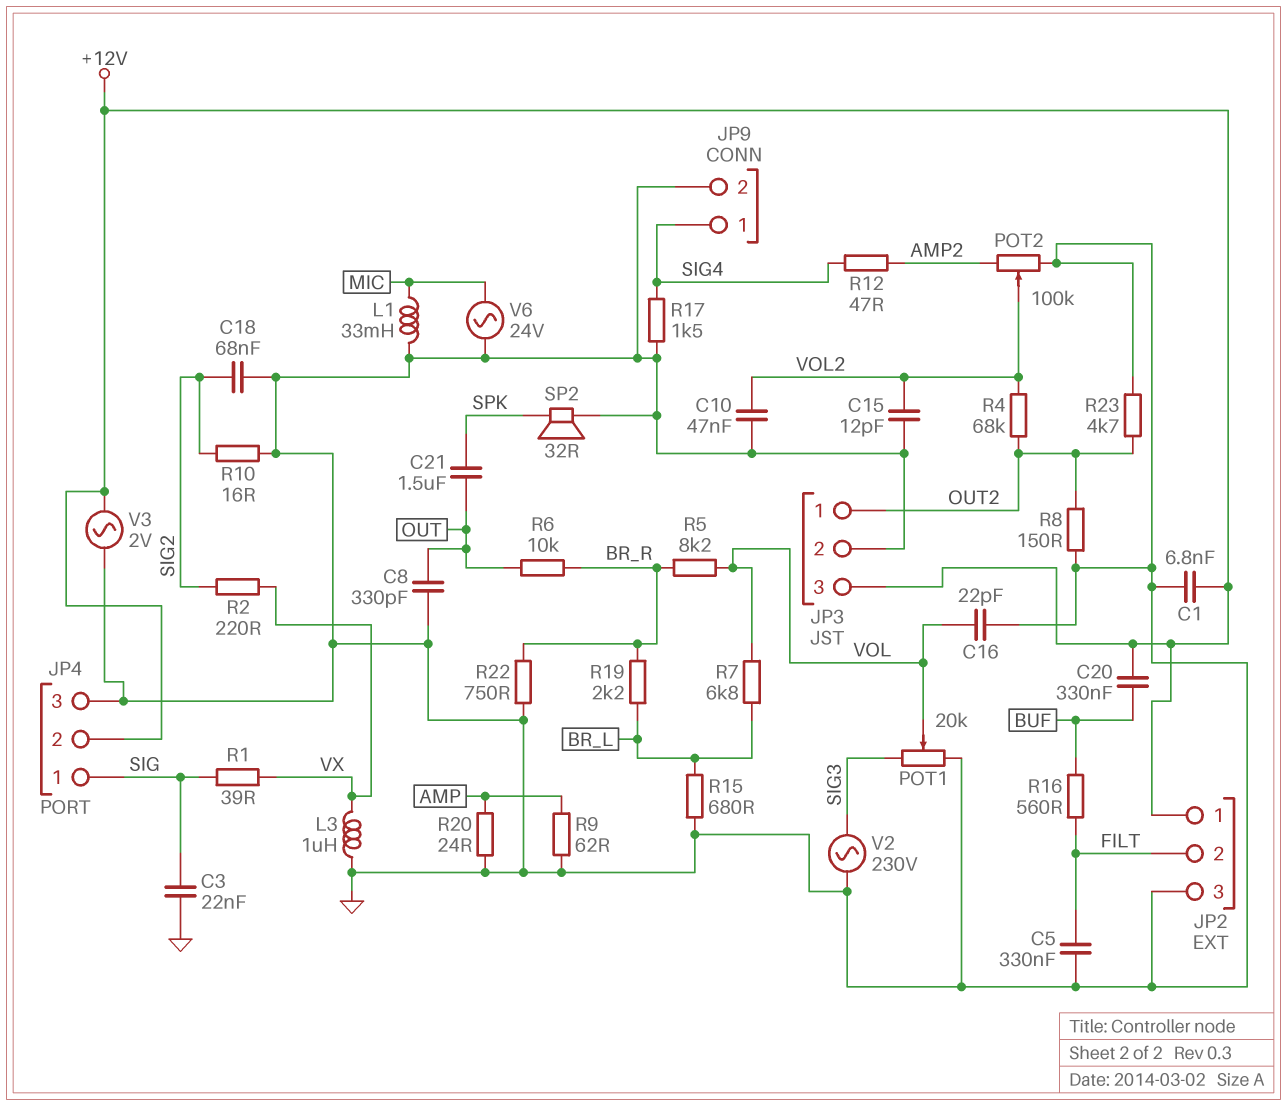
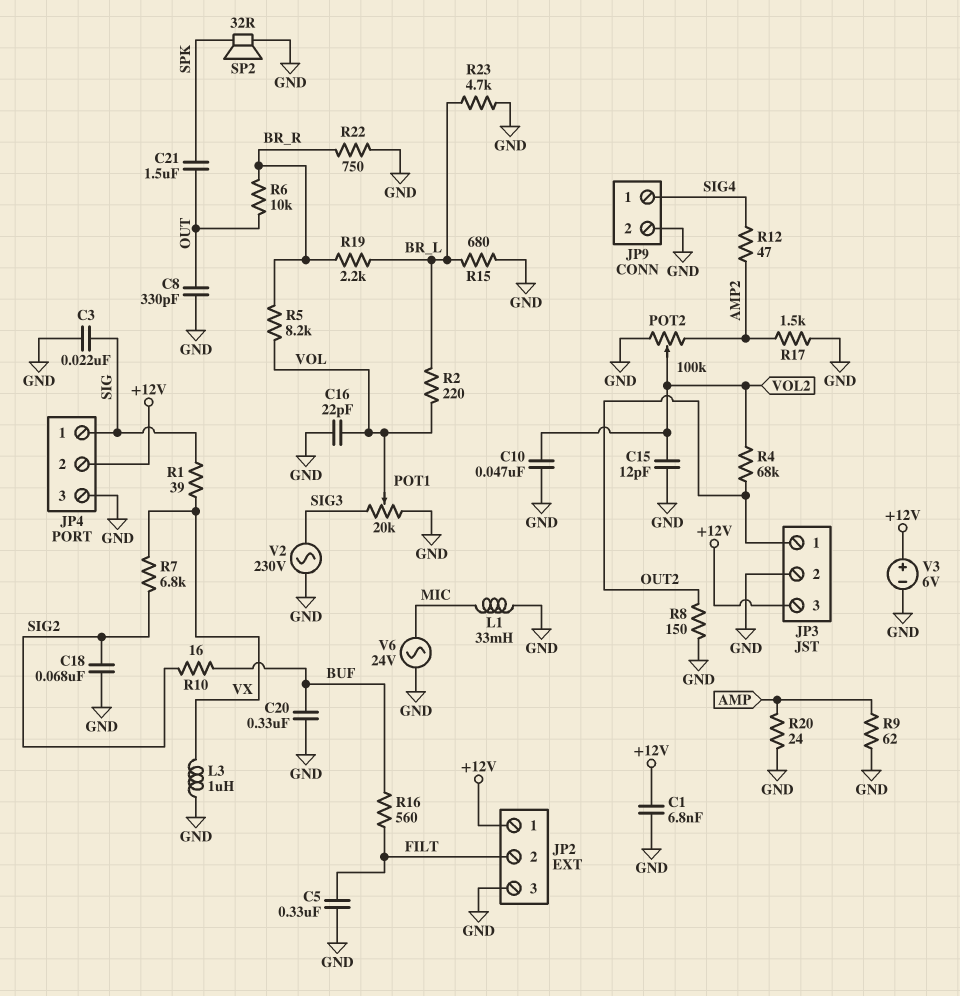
C20: 330nF (+12V, BUF) -> 330nF (BUF, GND)
R2: 220 (SIG2, VX) -> 220 (BR_L, VOL)
R7: 6.8k (BR_L, VOL) -> 6.8k (SIG2, VX)
R10: 16 (GND, SIG2) -> 16 (BUF, SIG2)
R17: 1.5k (GND, SIG4) -> 1.5k (AMP2, GND)
R23: 4.7k (GND, OUT2) -> 4.7k (BR_L, GND)
V3: AC 2V (+12V, GND) -> 6V (plus +12V, minus GND)

